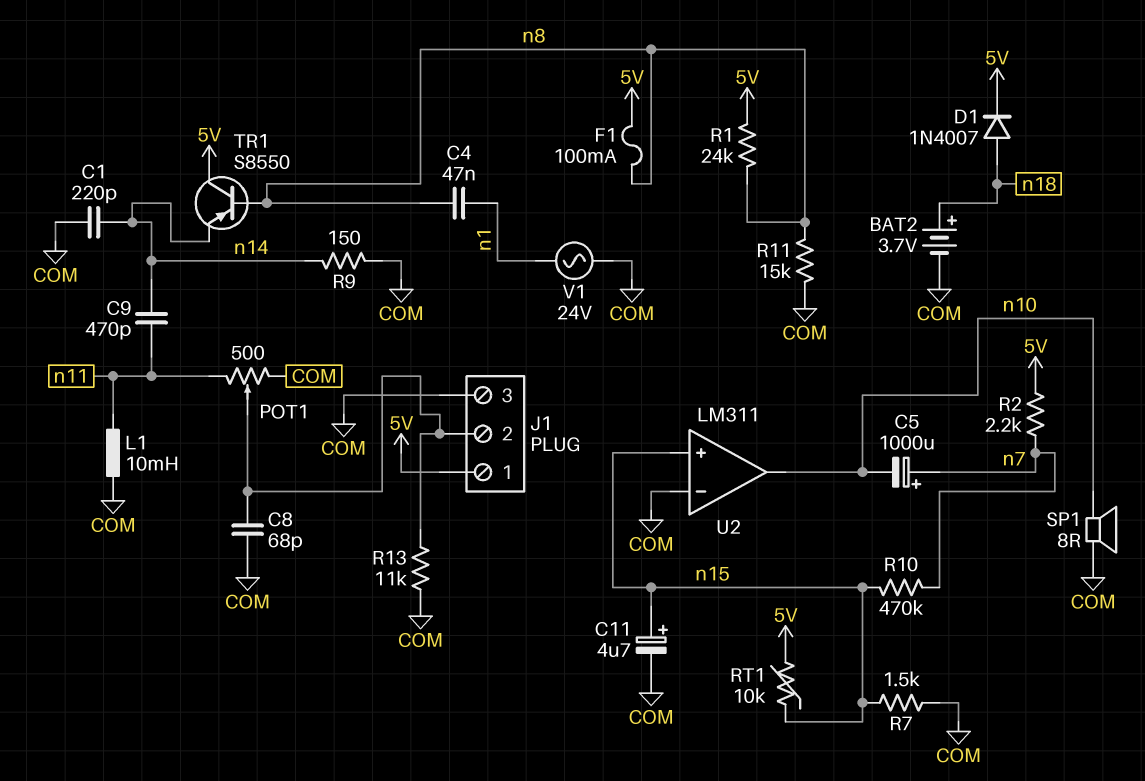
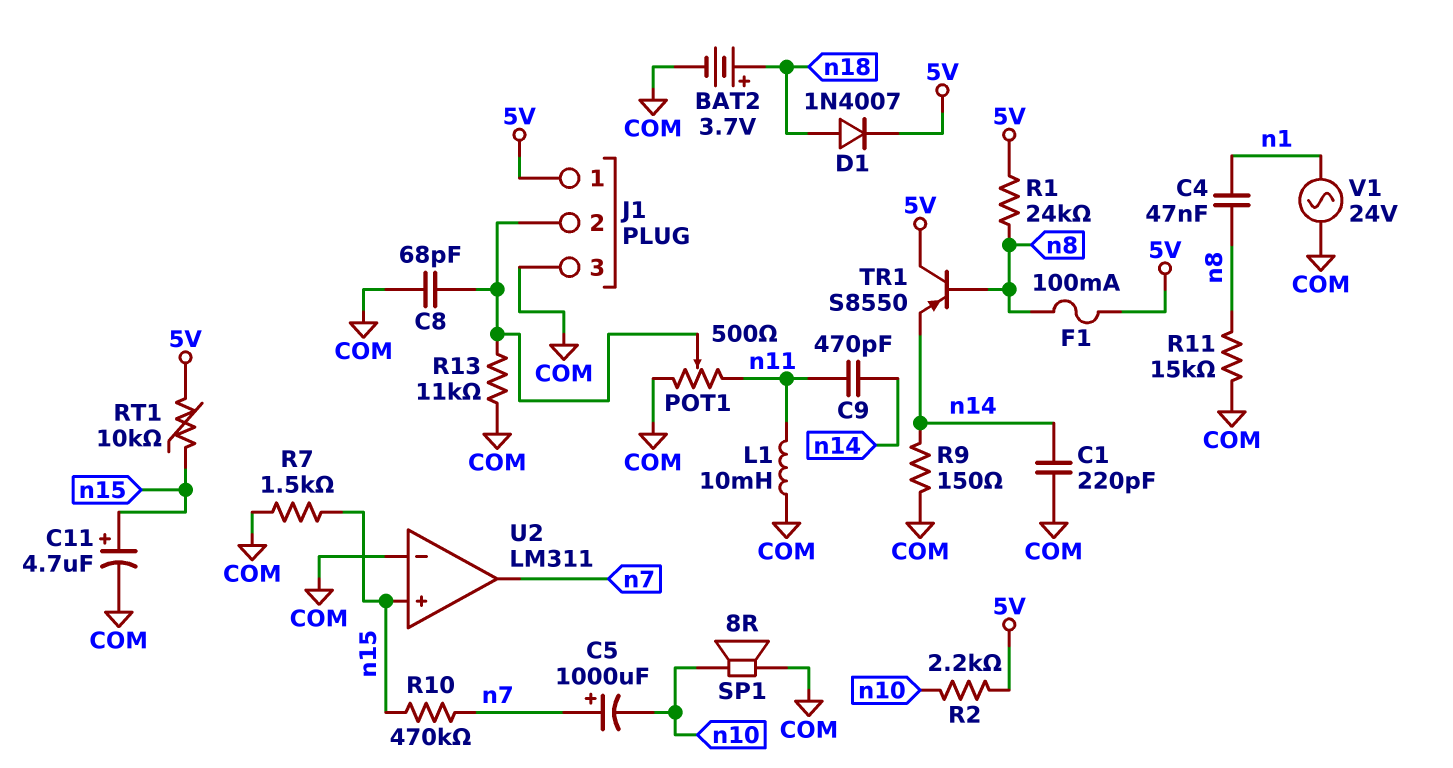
R2: 2.2k (5V, n7) -> 2.2k (5V, n10)
U2 pin out: n10 -> n7

